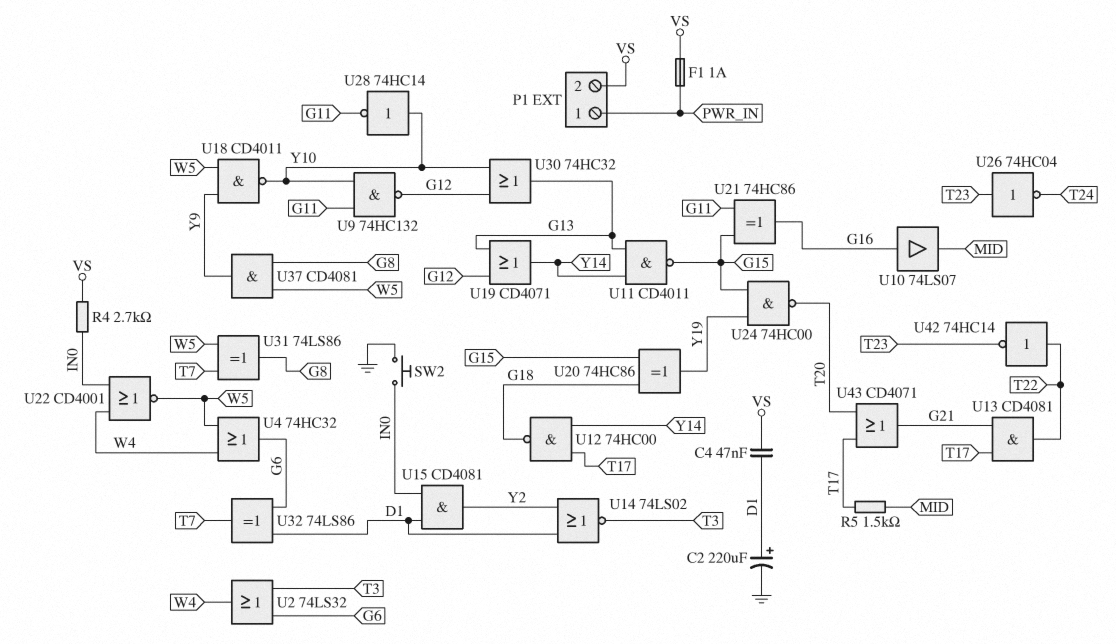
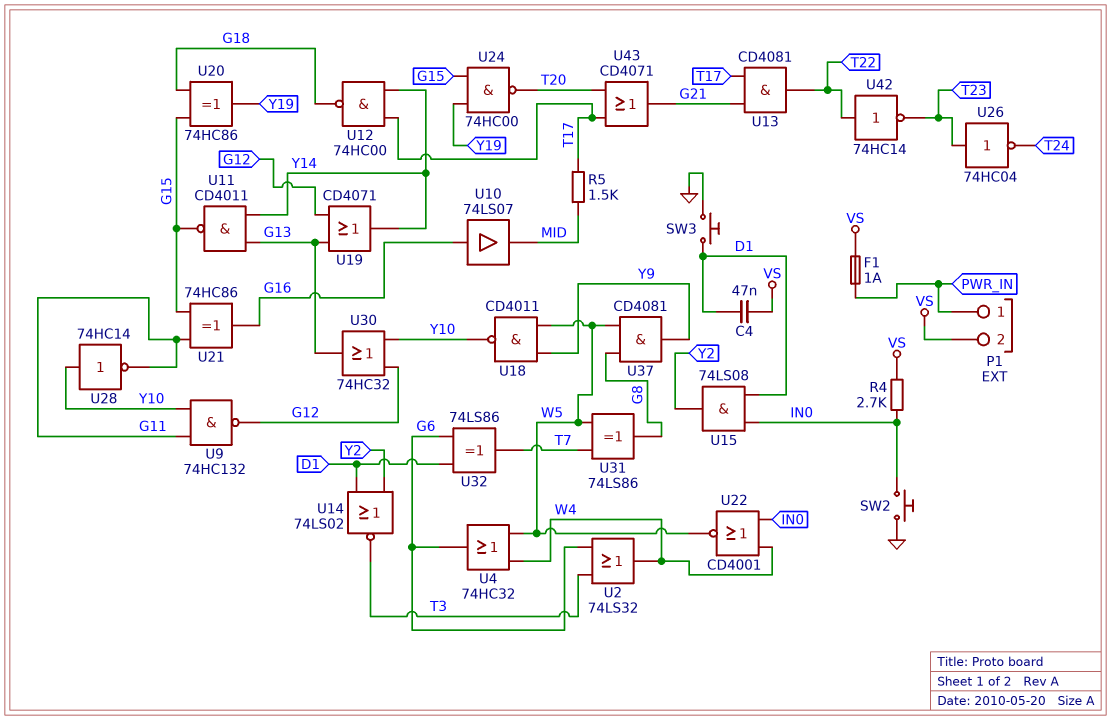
C2: 220uF (plus D1, minus GND) -> none
SW3: none -> button (D1, GND)
U15: AND CD4081 (in D1, in IN0, out Y2) -> AND 74LS08 (in D1, in IN0, out Y2)

